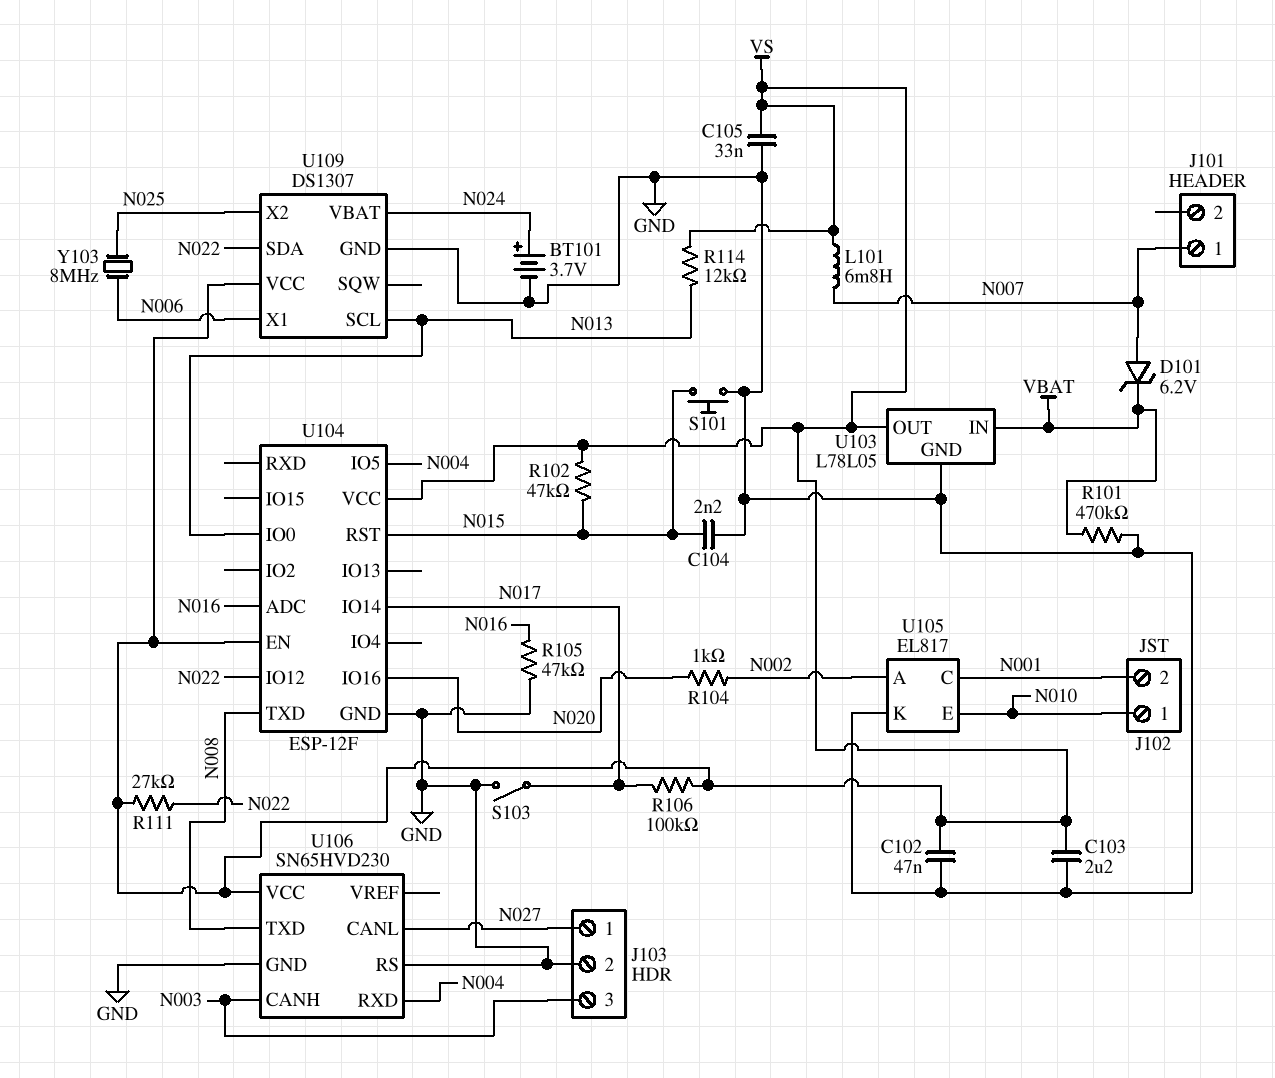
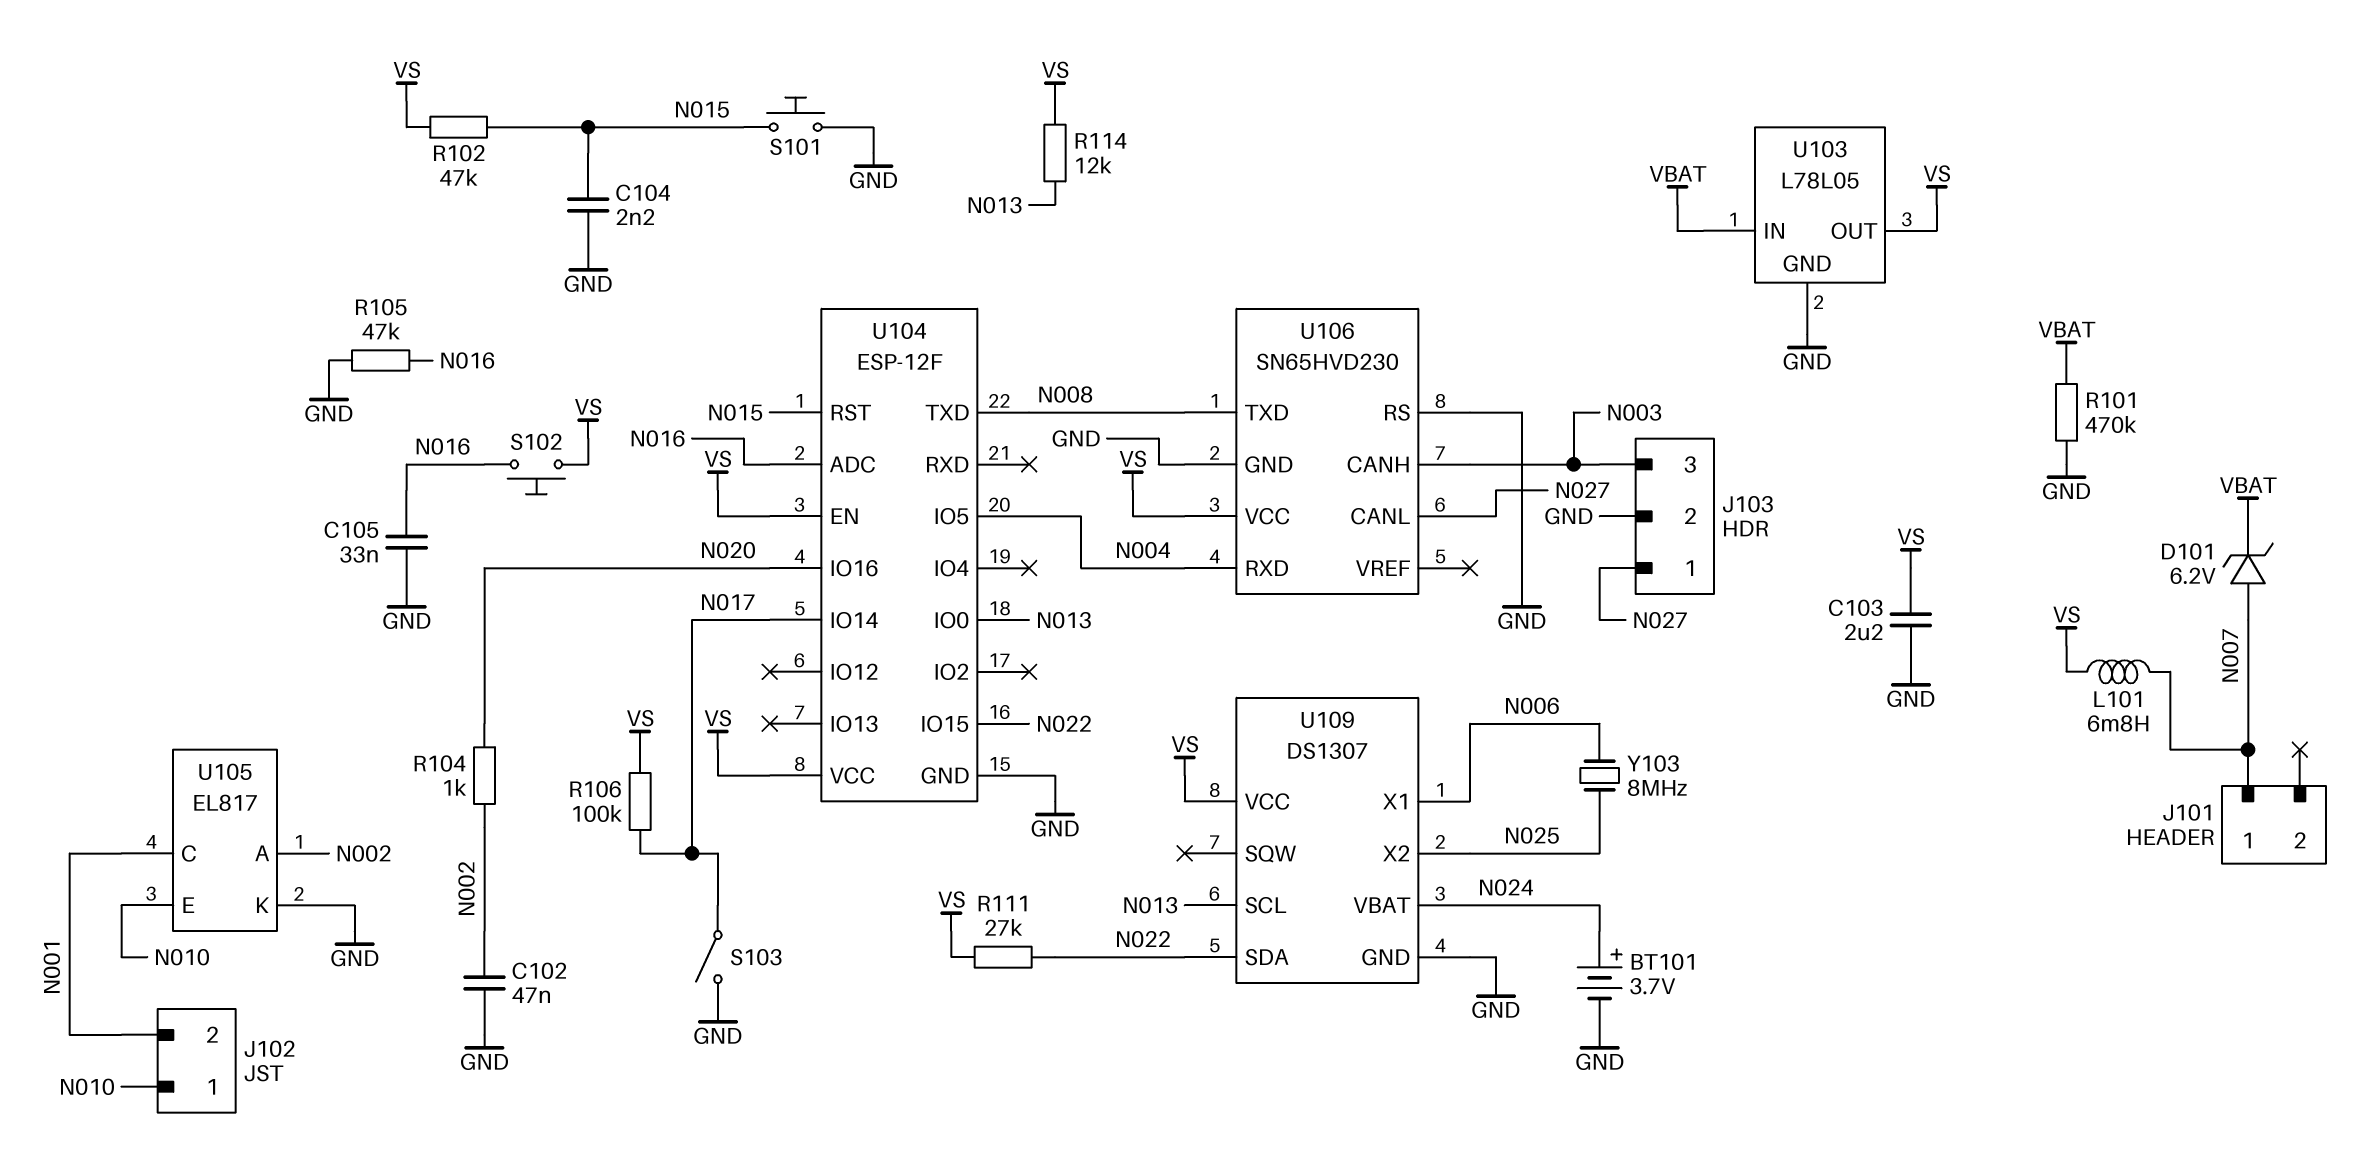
C102: 47nF (GND, VS) -> 47nF (GND, N002)
C105: 33nF (GND, VS) -> 33nF (GND, N016)
S102: none -> button (N016, VS)
U104 pin IO12: N022 -> none
U104 pin IO15: none -> N022

